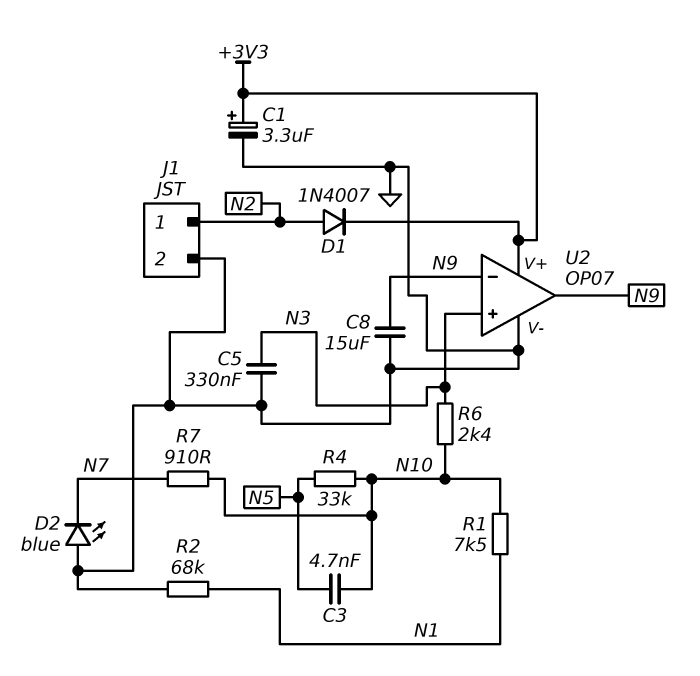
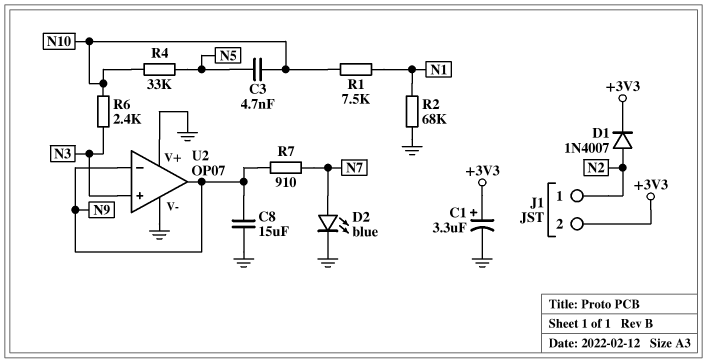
C5: 330nF (GND, N3) -> none
D2: LED blue (A GND, K N7) -> LED blue (A N7, K GND)
J1 pin 2: GND -> +3V3
R7: 910 (N7, N10) -> 910 (N7, N9)
U2 pin V+: +3V3 -> GND

